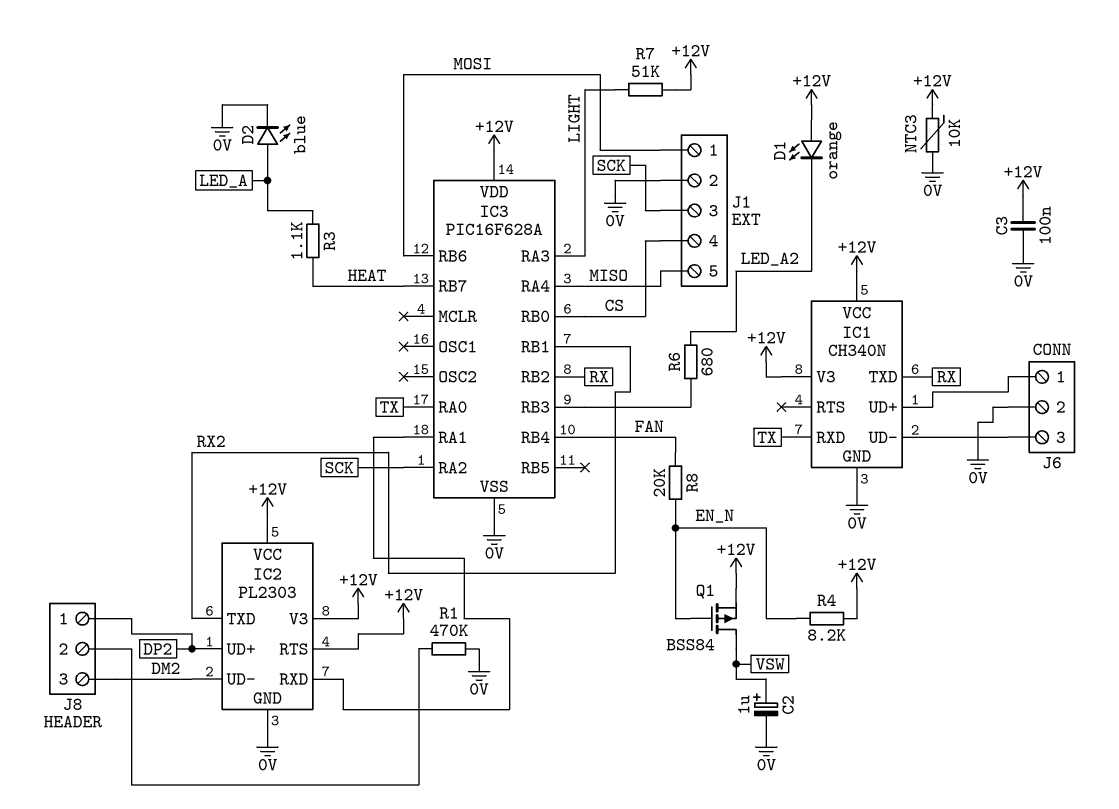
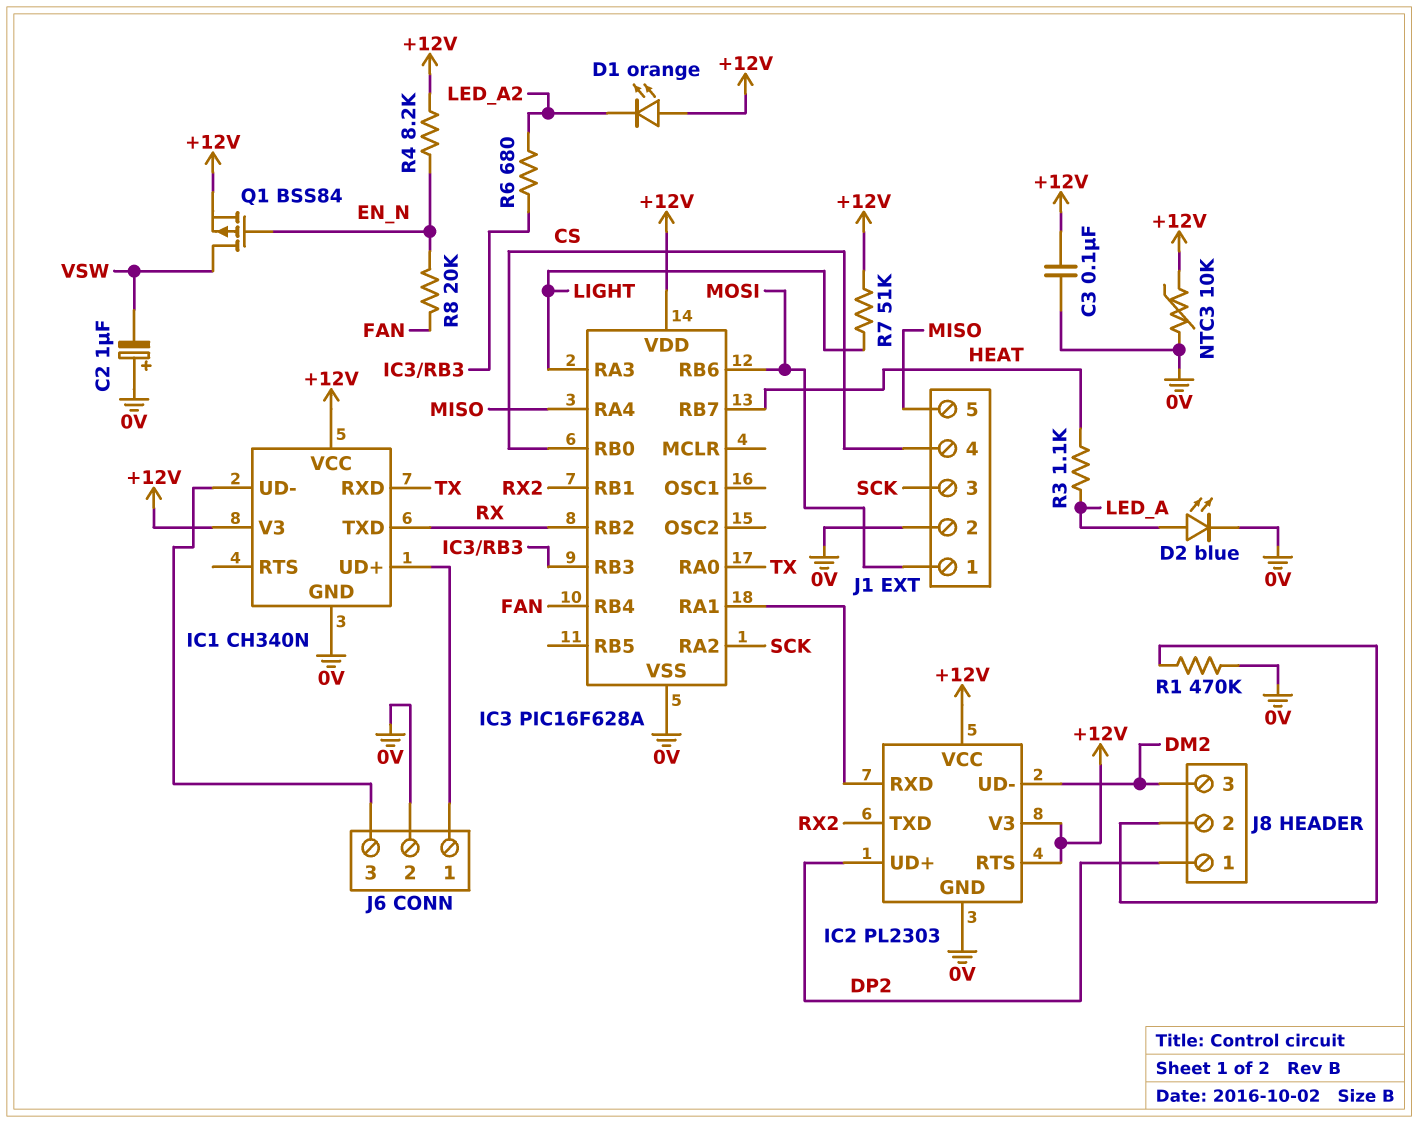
C2: 1uF (plus VSW, minus 0V) -> 1uF (plus 0V, minus VSW)

